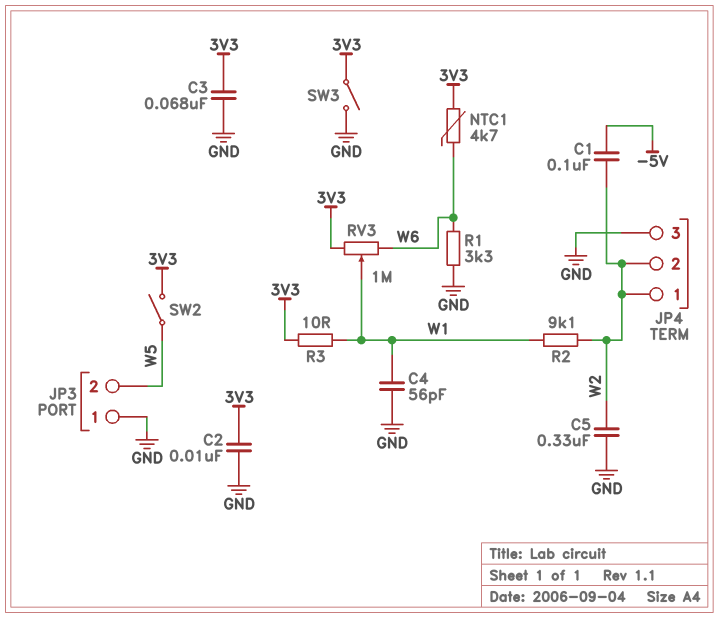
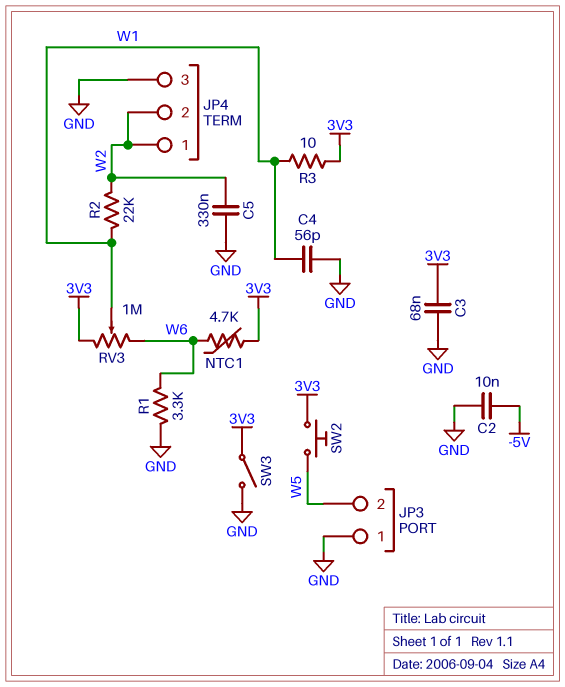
C1: 100nF (-5V, W2) -> none
C2: 10nF (3V3, GND) -> 10nF (-5V, GND)
R2: 9.1k (W1, W2) -> 22k (W1, W2)
SW2: switch (3V3, W5) -> button (3V3, W5)

